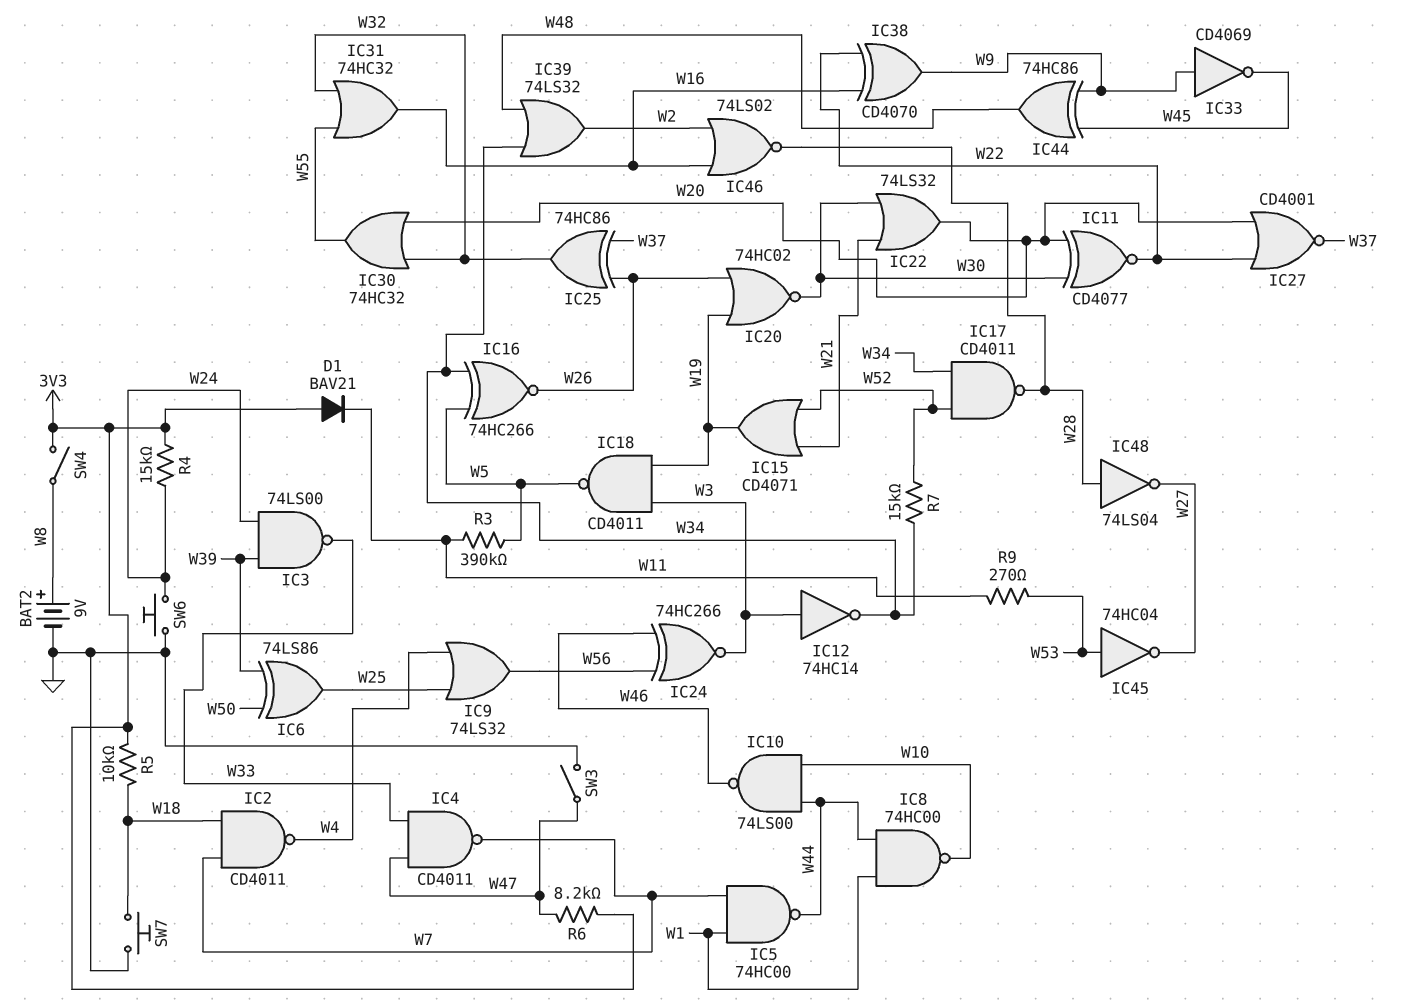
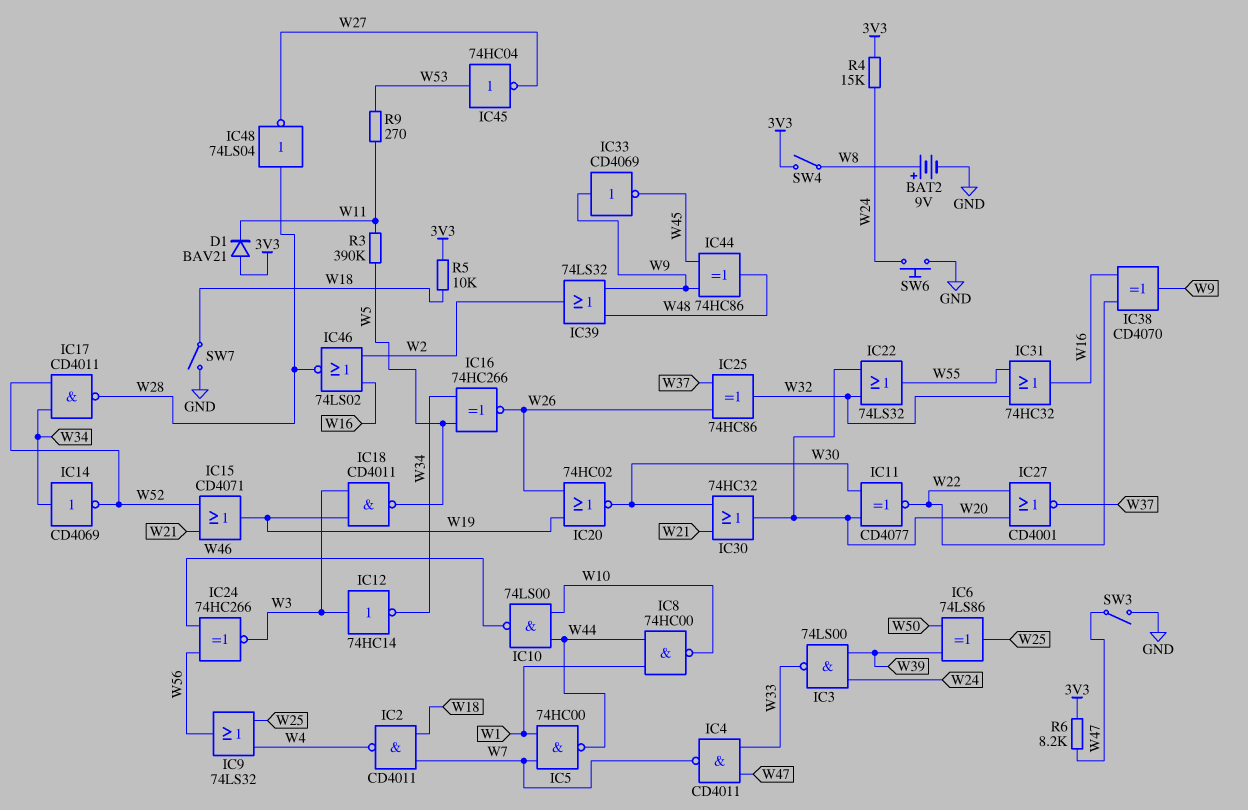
IC14: none -> NOT CD4069 (in W34, out W52)
IC22: OR 74LS32 (in W21, in W30, out W20) -> OR 74LS32 (in W20, in W32, out W55)
IC30: OR 74HC32 (in W20, in W32, out W55) -> OR 74HC32 (in W21, in W30, out W20)
IC39: OR 74LS32 (in W34, in W48, out W2) -> OR 74LS32 (in W9, in W48, out W2)
R7: 15k (W34, W52) -> none
SW7: button (GND, W18) -> switch (GND, W18)

